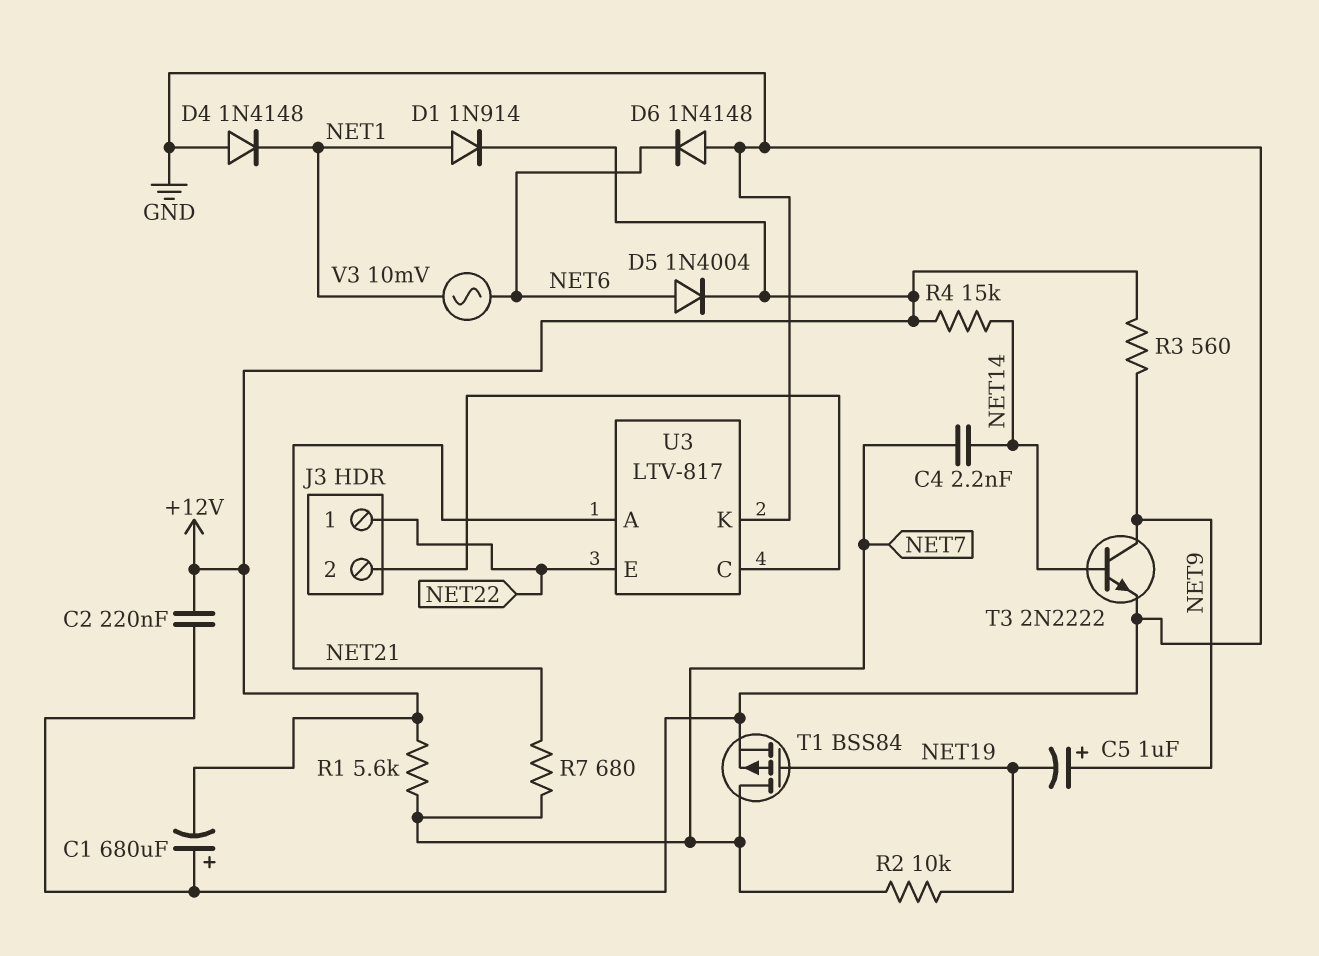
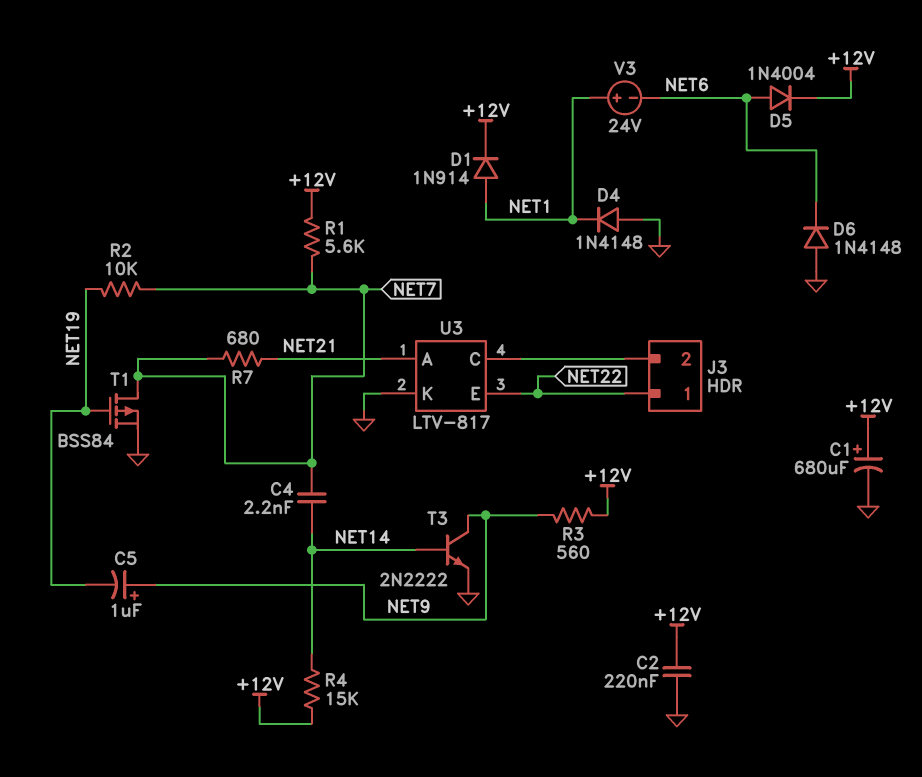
C1: 680uF (plus GND, minus +12V) -> 680uF (plus +12V, minus GND)
V3: AC 10mV (NET1, NET6) -> 24V (plus NET1, minus NET6)

